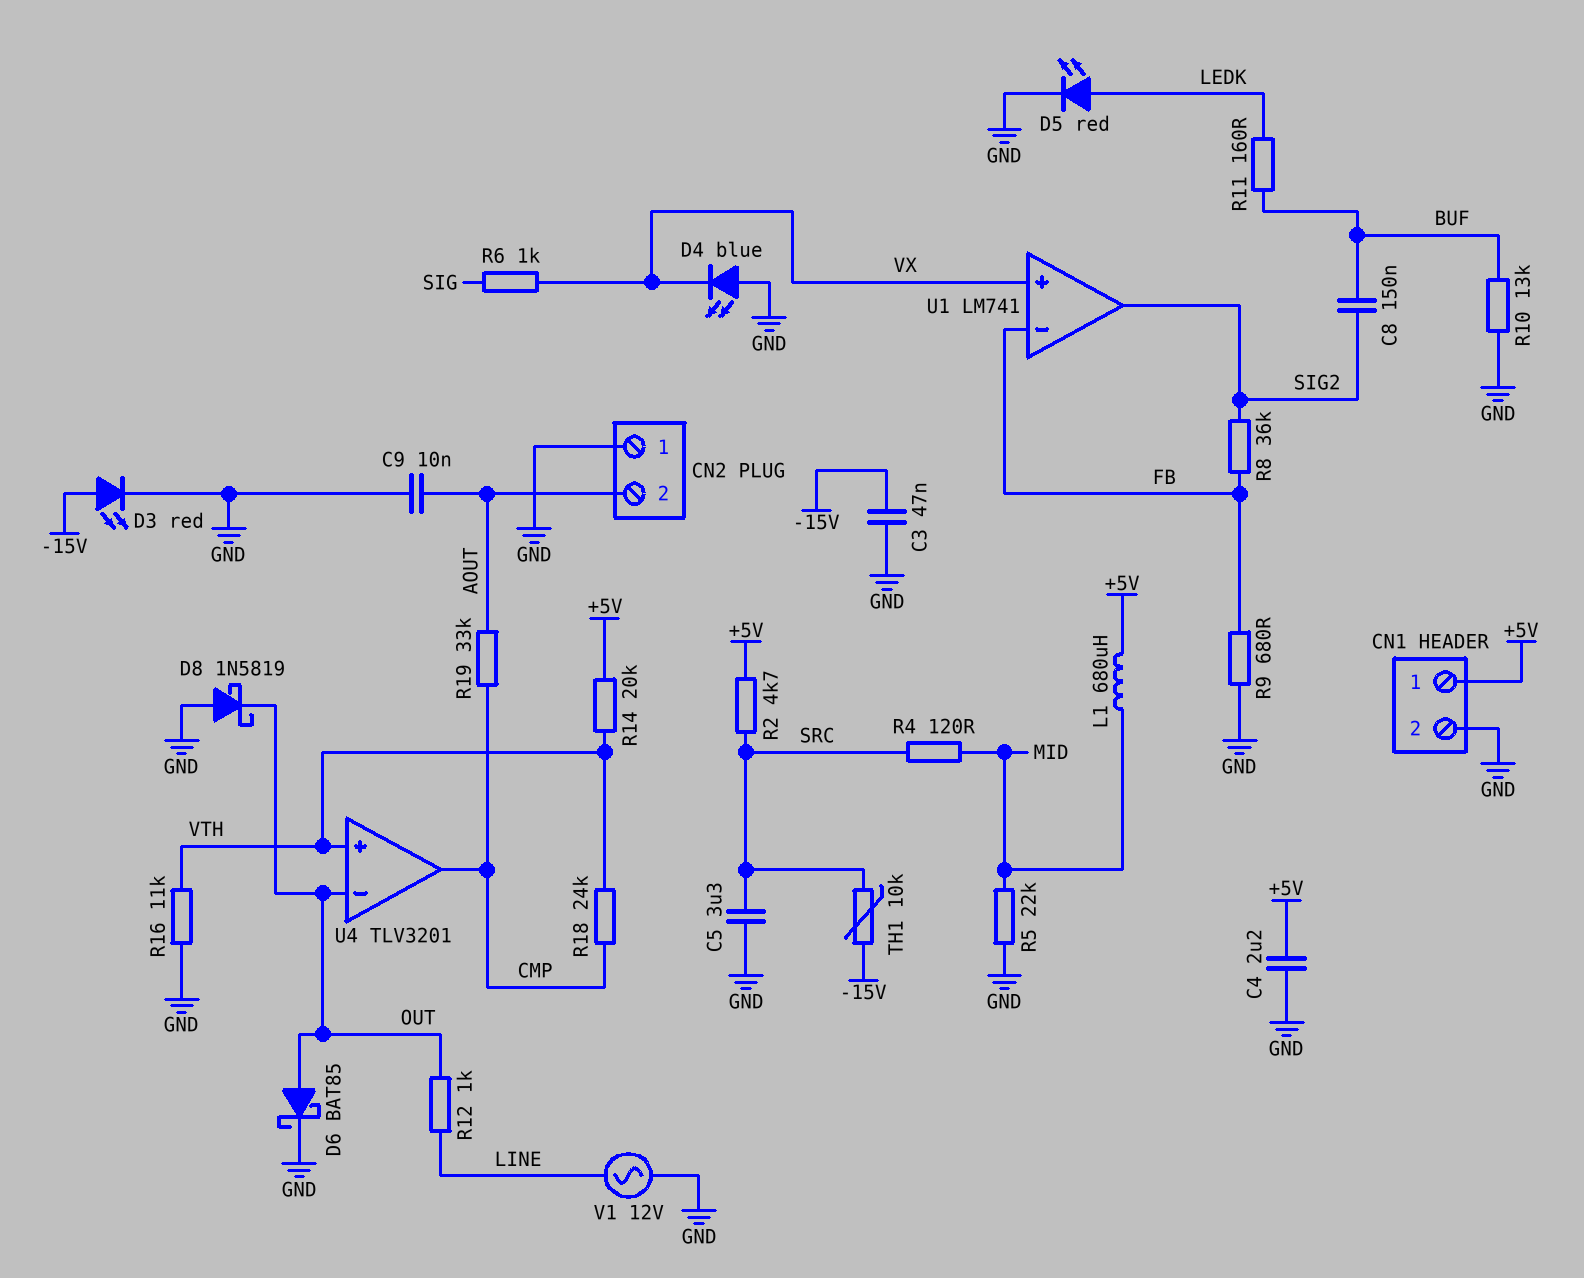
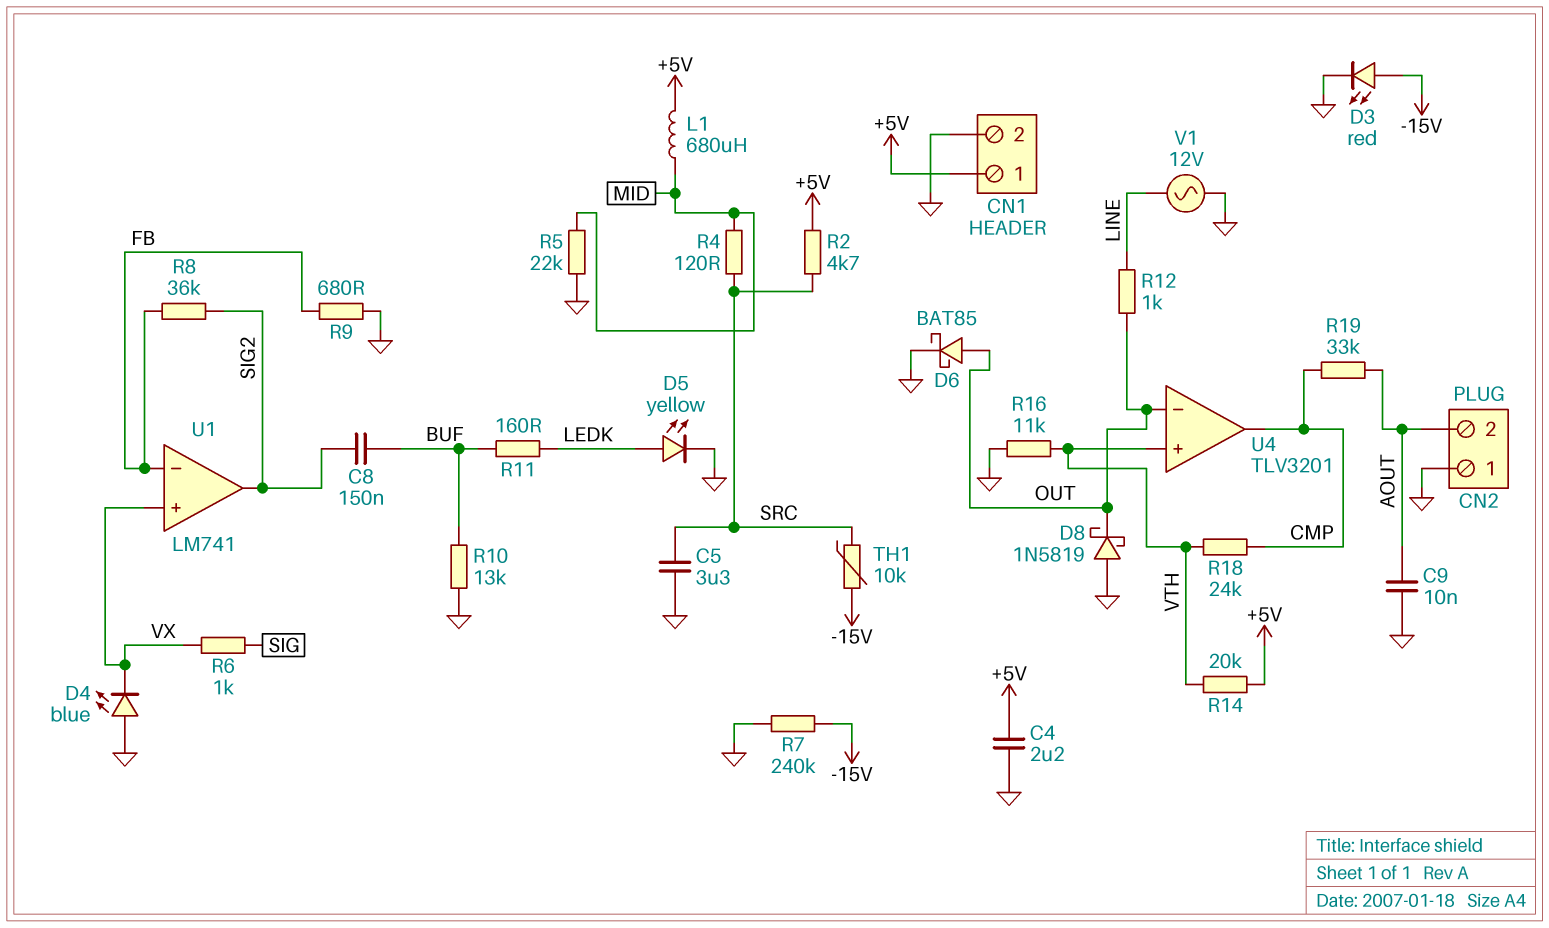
C3: 47nF (-15V, GND) -> none
D5: LED red (A LEDK, K GND) -> LED yellow (A LEDK, K GND)
R7: none -> 240k (-15V, GND)

